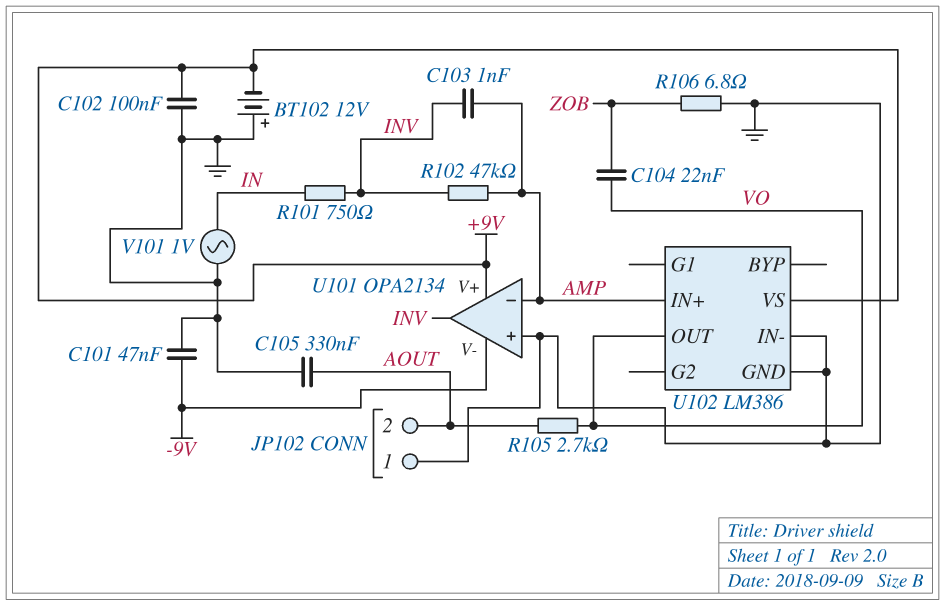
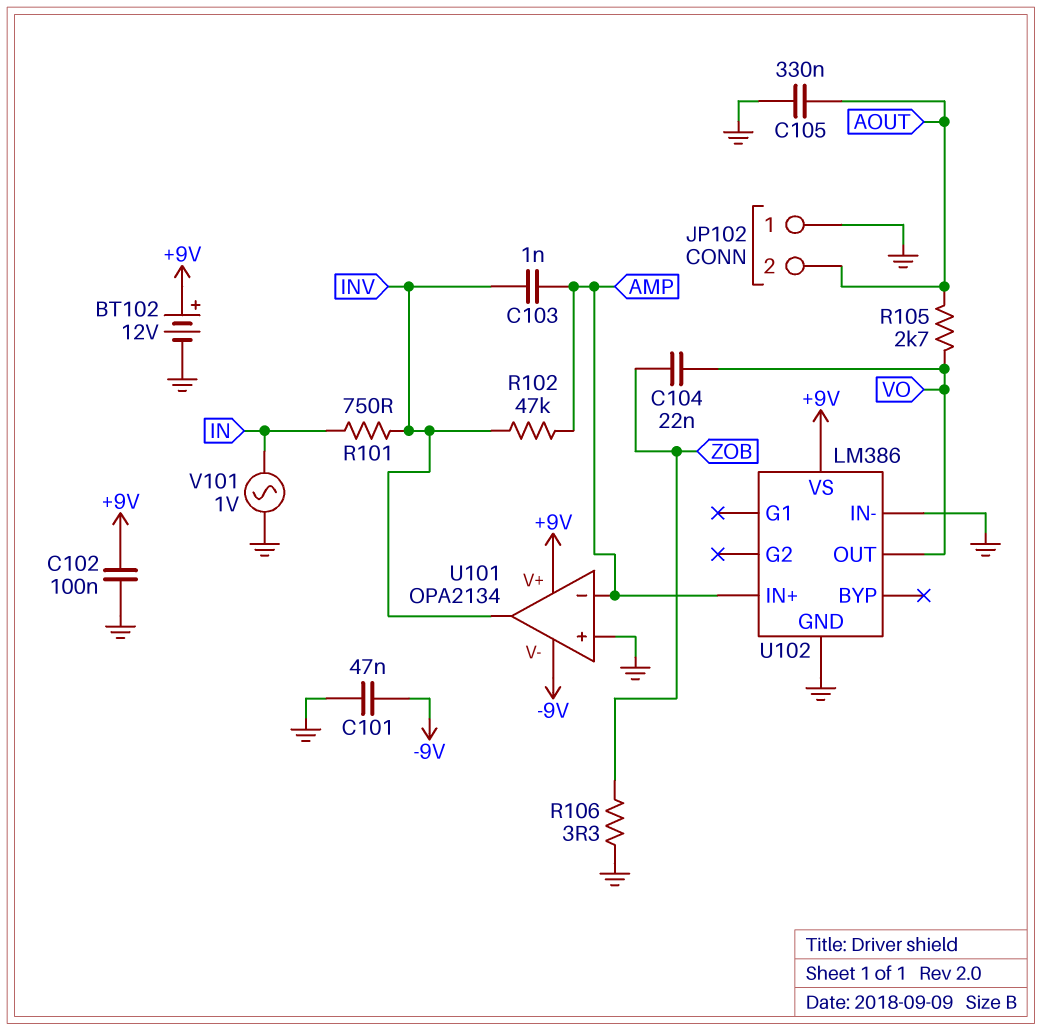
BT102: 12V (plus GND, minus +9V) -> 12V (plus +9V, minus GND)
R106: 6.8 (GND, ZOB) -> 3.3 (GND, ZOB)

